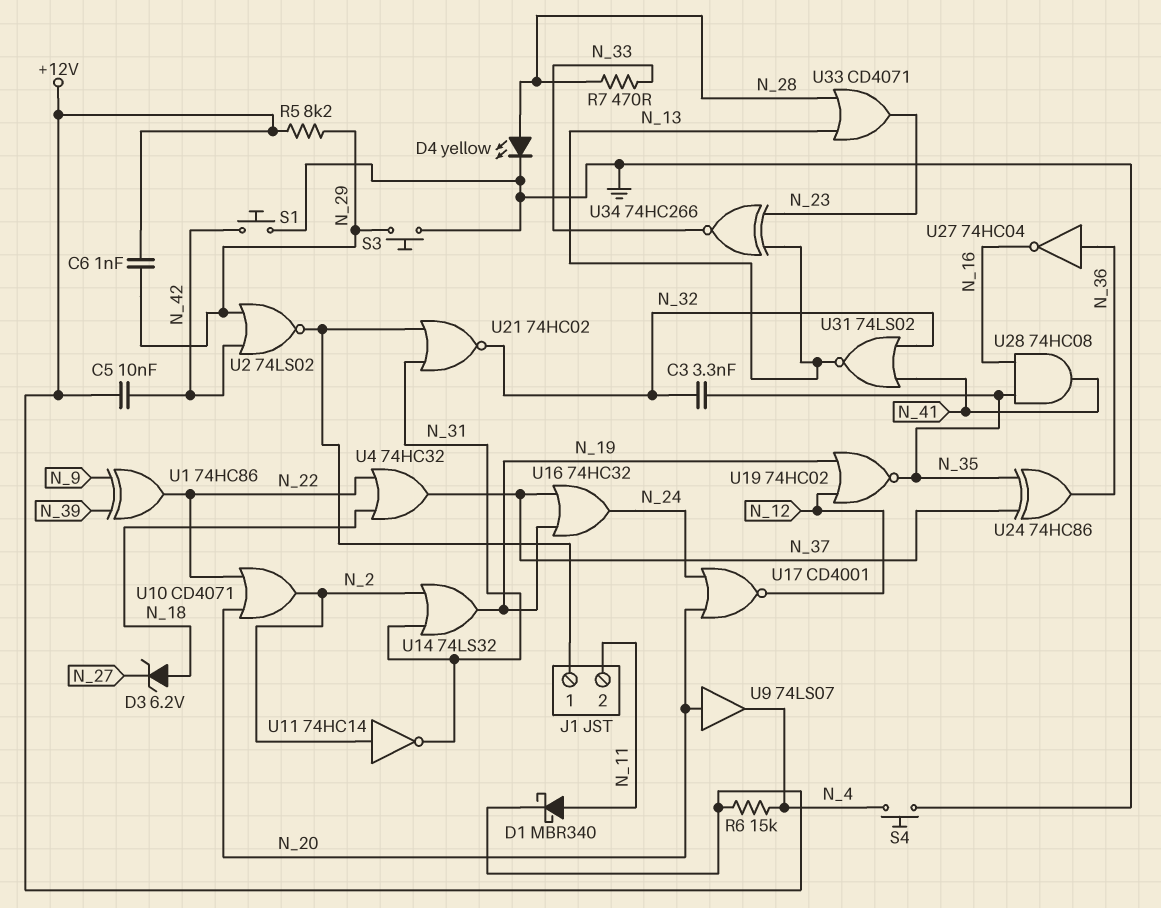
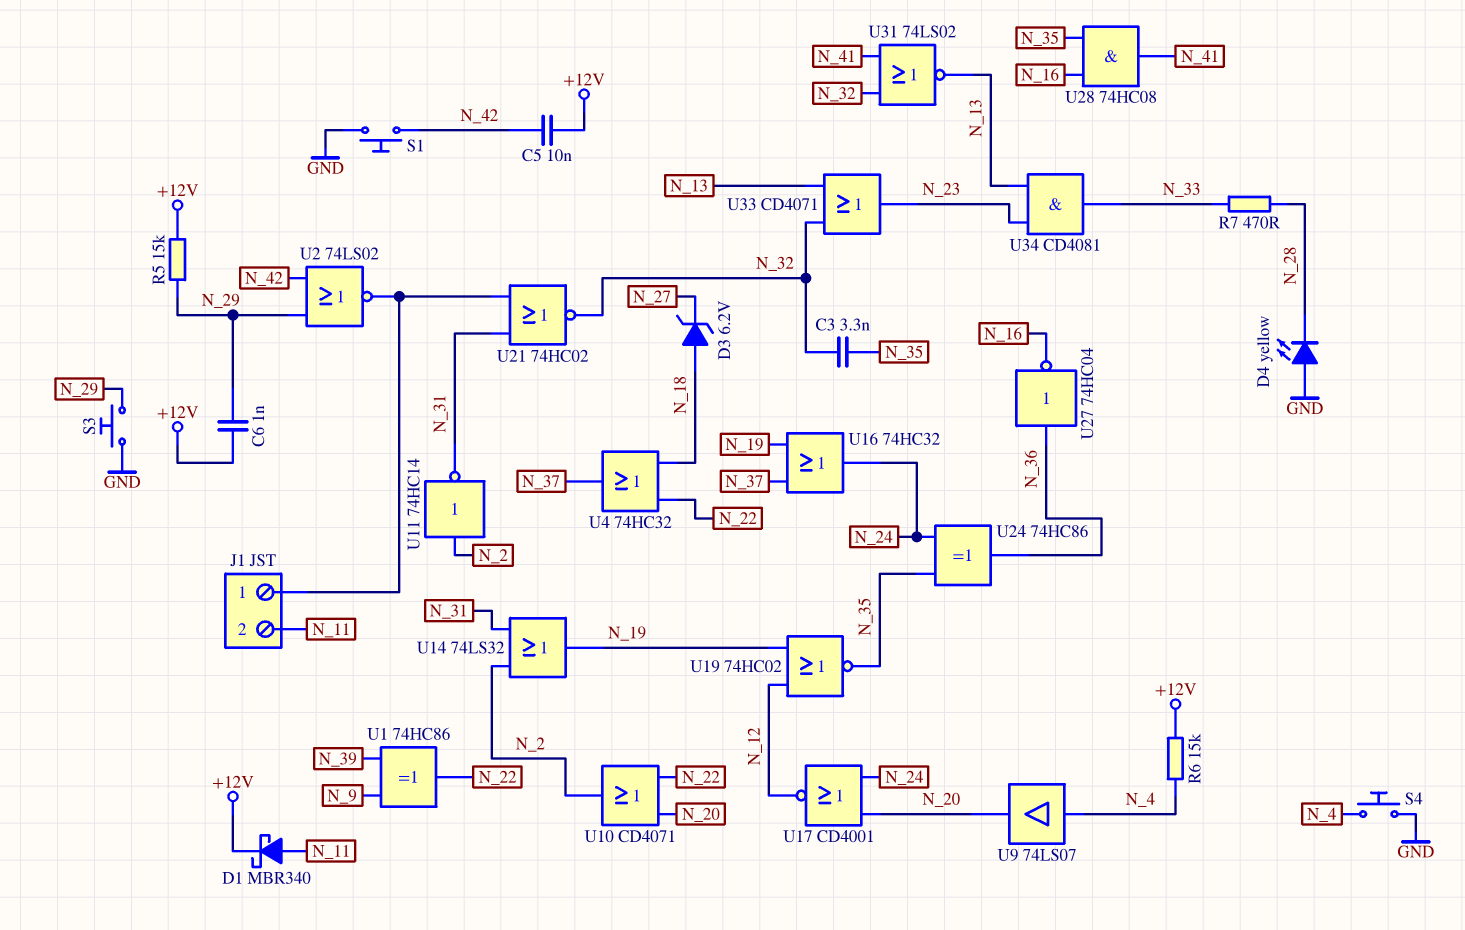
D4: LED yellow (A N_28, K GND) -> LED yellow (A GND, K N_28)
R5: 8.2k (+12V, N_29) -> 15k (+12V, N_29)
U9: buffer 74LS07 (in N_20, out N_4) -> buffer 74LS07 (in N_4, out N_20)
U24: XOR 74HC86 (in N_35, in N_37, out N_36) -> XOR 74HC86 (in N_24, in N_35, out N_36)
U33: OR CD4071 (in N_13, in N_28, out N_23) -> OR CD4071 (in N_13, in N_32, out N_23)
U34: XNOR 74HC266 (in N_13, in N_23, out N_33) -> AND CD4081 (in N_13, in N_23, out N_33)

